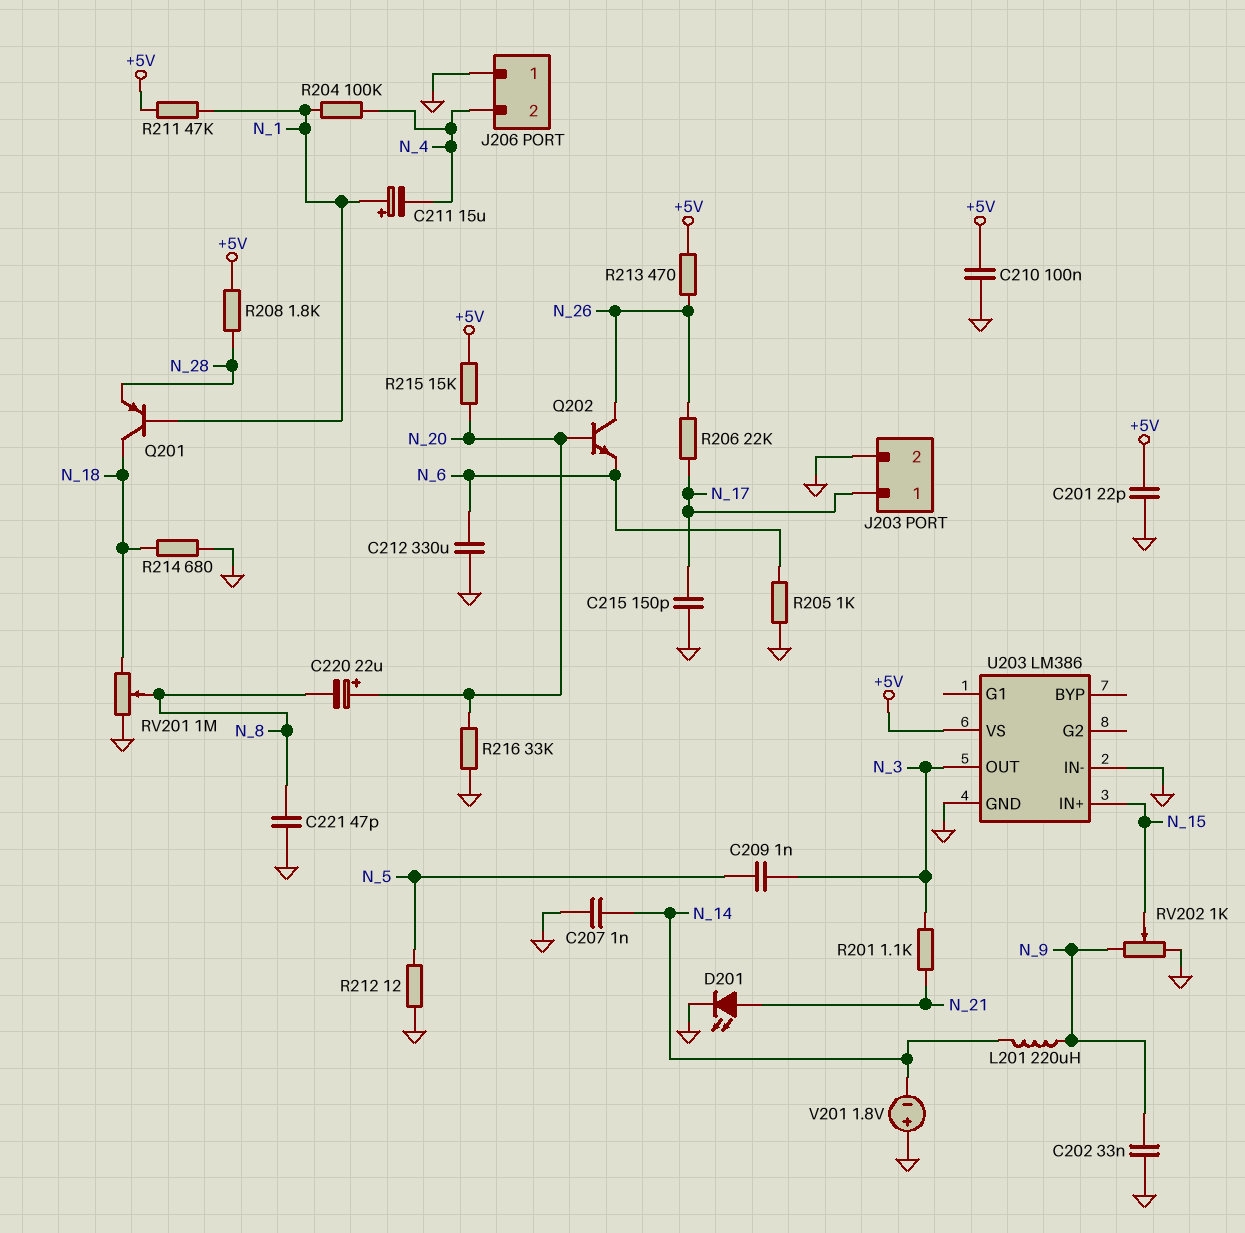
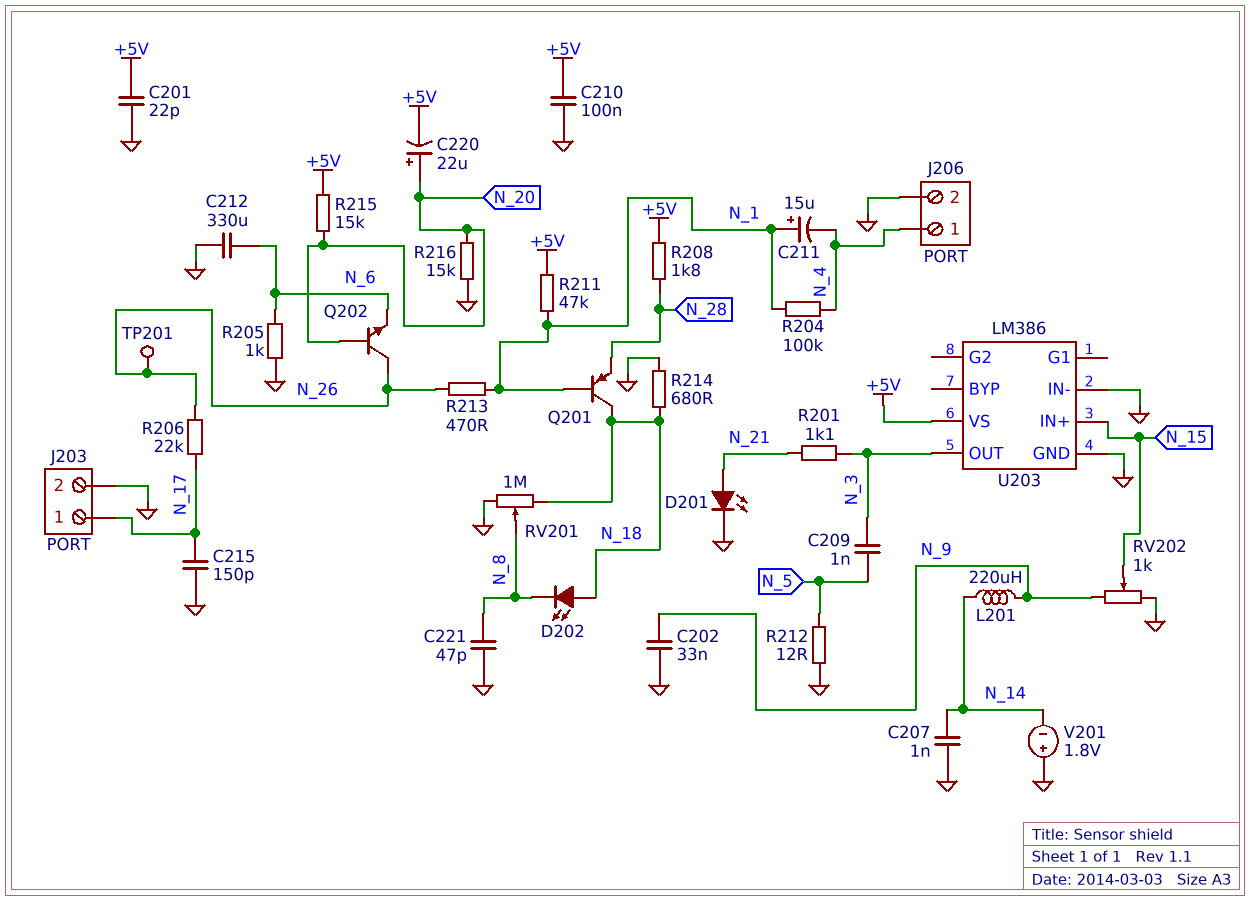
C220: 22uF (plus N_20, minus N_8) -> 22uF (plus N_20, minus +5V)
D202: none -> LED (A N_18, K N_8)
J206 pin 1: GND -> N_4
J206 pin 2: N_4 -> GND
R213: 470 (+5V, N_26) -> 470 (N_1, N_26)
R216: 33k (GND, N_20) -> 15k (GND, N_20)
TP201: none -> test point (N_26)

